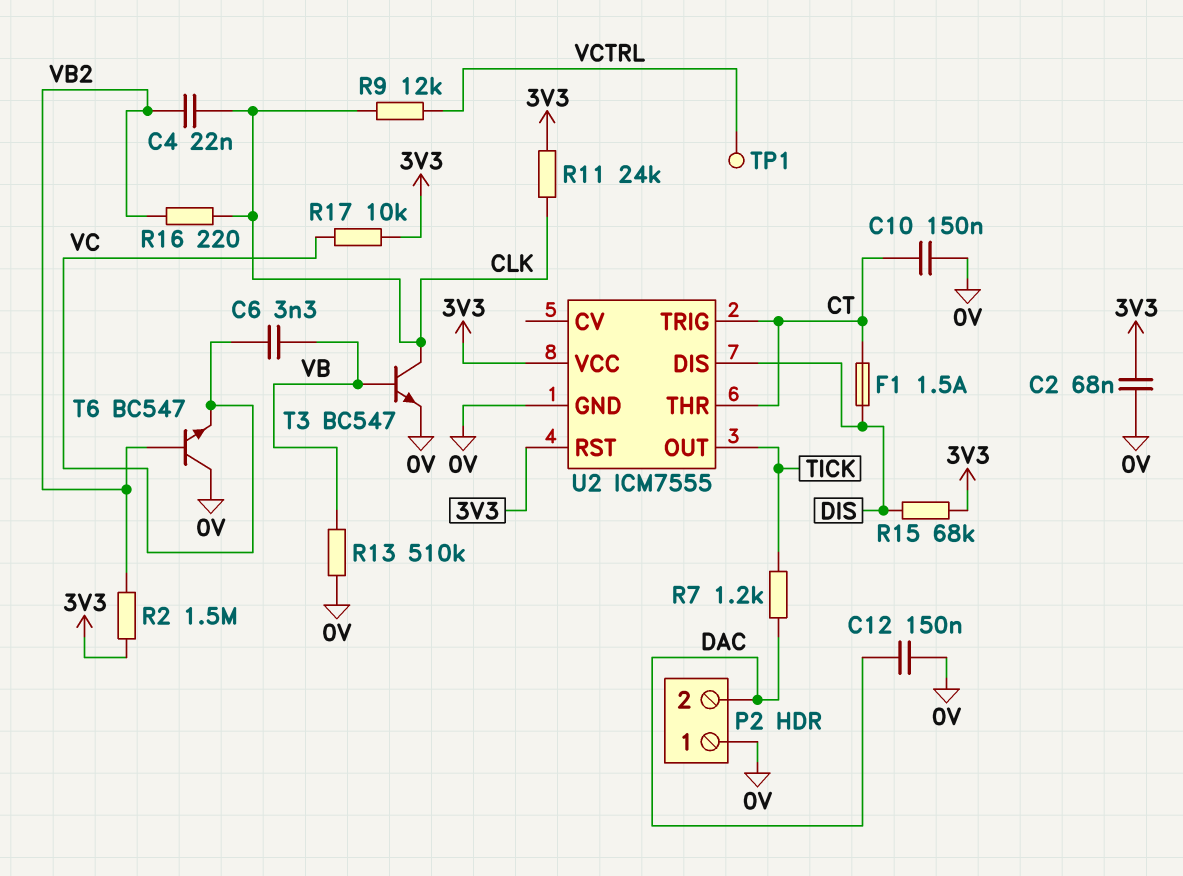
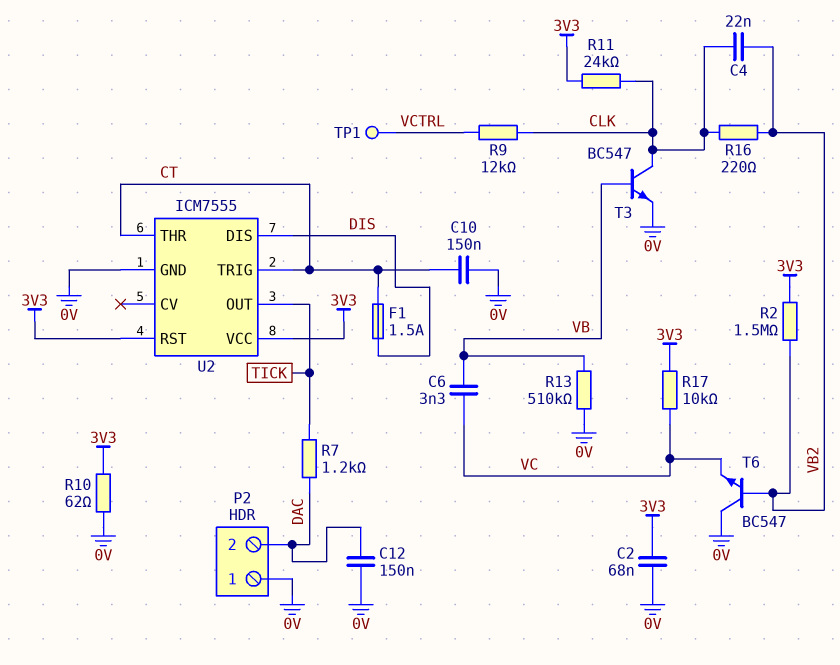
R10: none -> 62 (0V, 3V3)
R15: 68k (3V3, DIS) -> none

